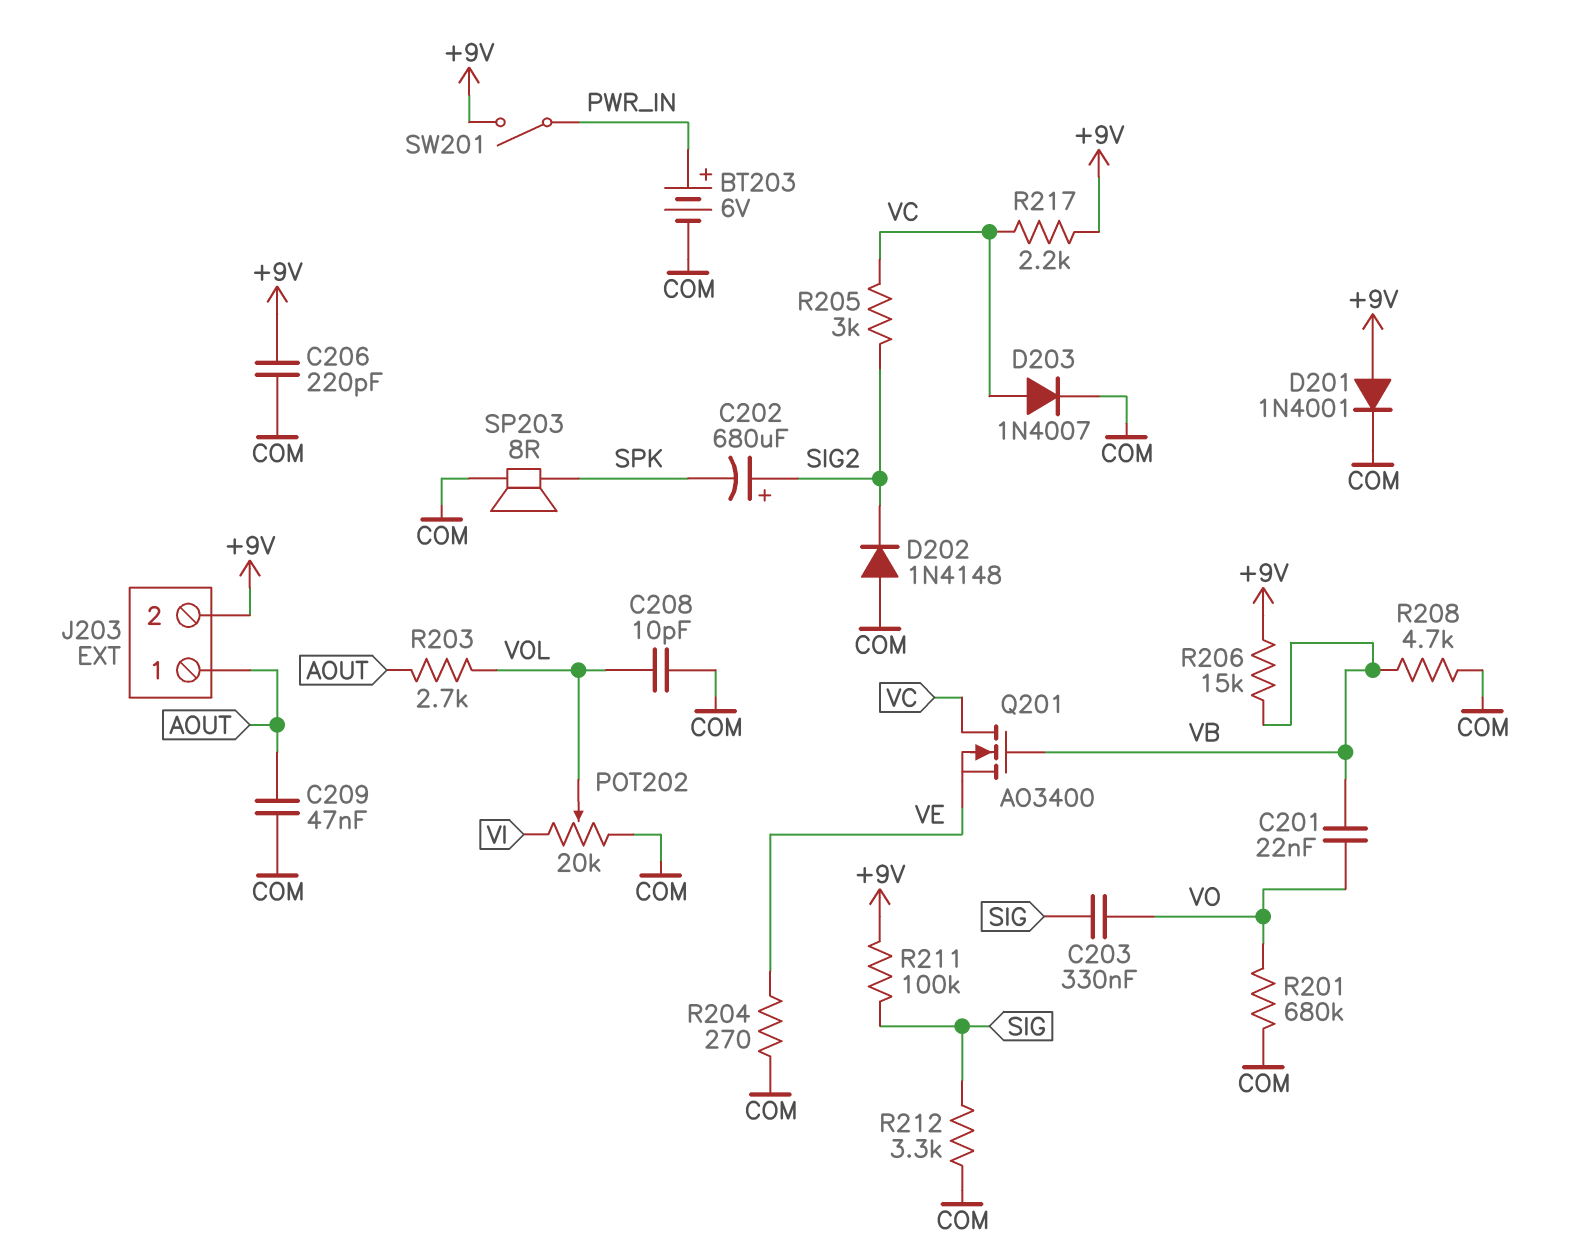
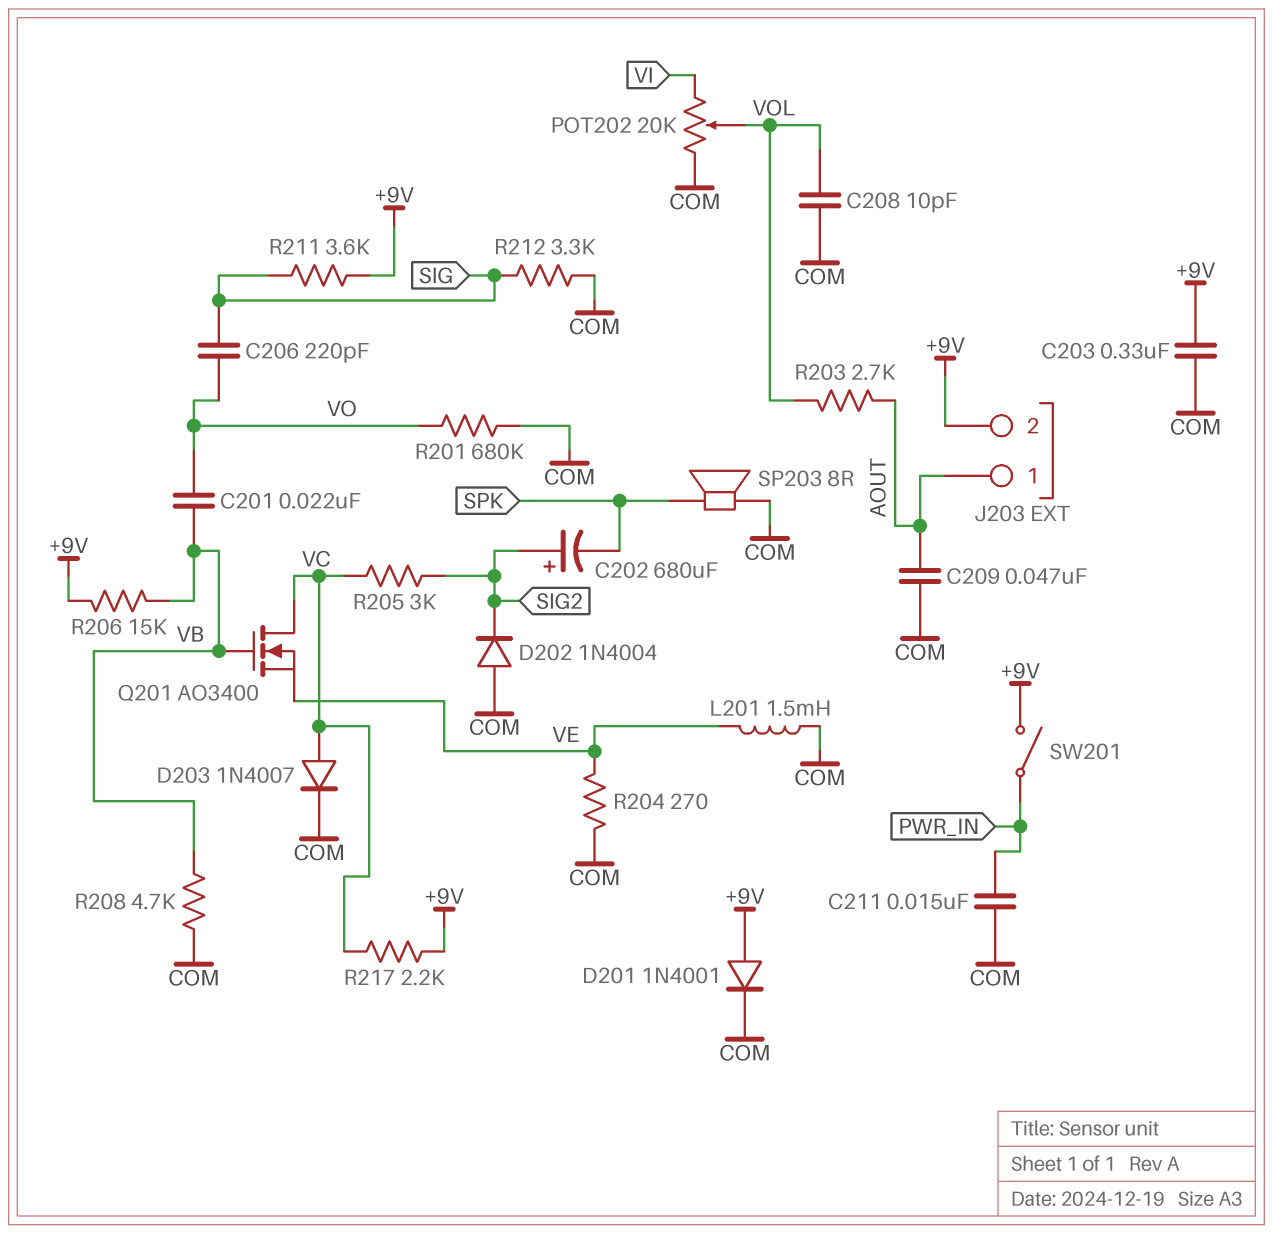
BT203: 6V (plus PWR_IN, minus COM) -> none
C203: 330nF (SIG, VO) -> 330nF (+9V, COM)
C206: 220pF (+9V, COM) -> 220pF (SIG, VO)
C211: none -> 15nF (COM, PWR_IN)
D202: diode 1N4148 (A COM, K SIG2) -> diode 1N4004 (A COM, K SIG2)
L201: none -> 1.5mH (COM, VE)
R211: 100k (+9V, SIG) -> 3.6k (+9V, SIG)

